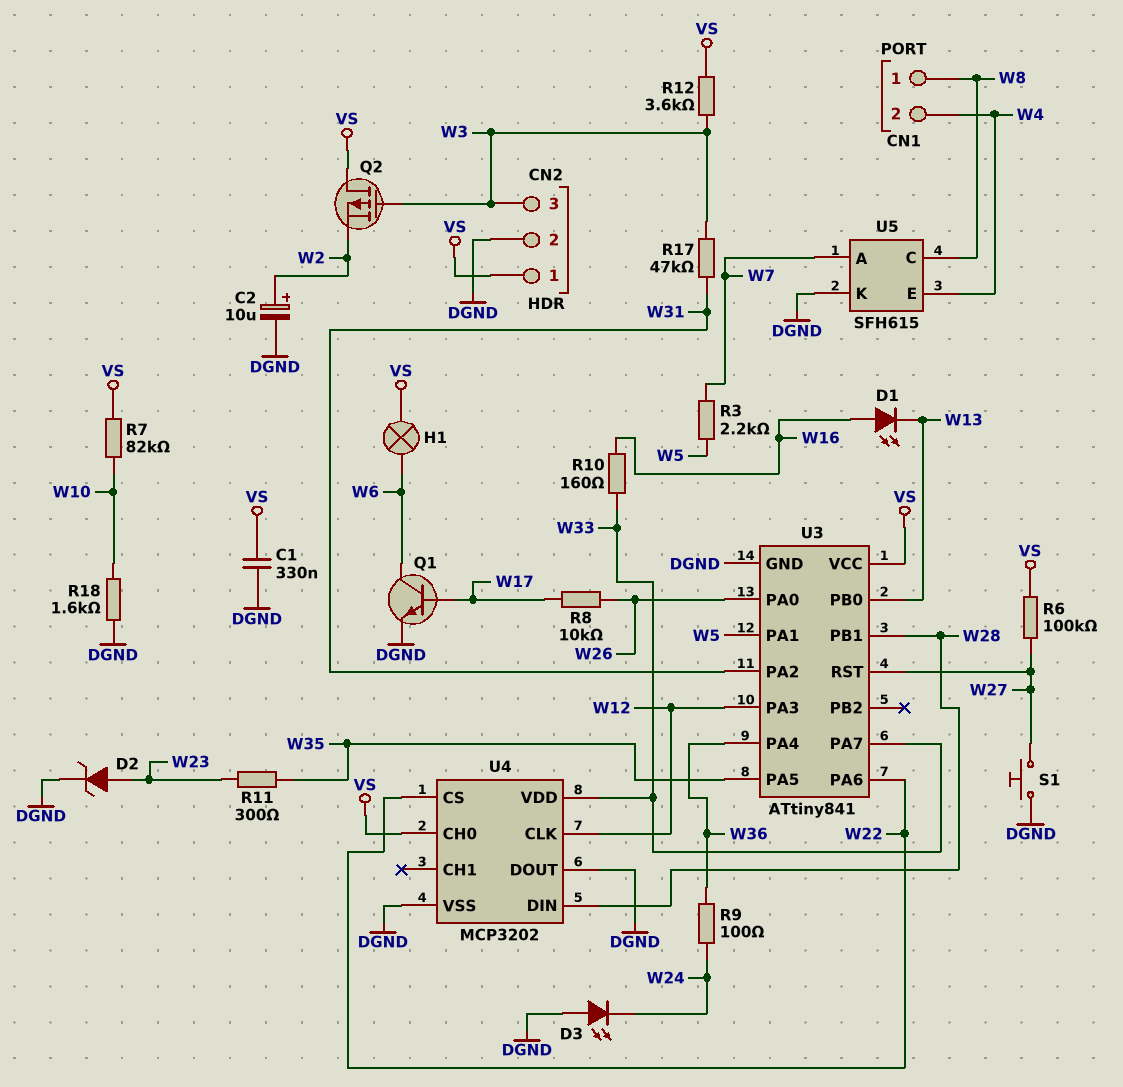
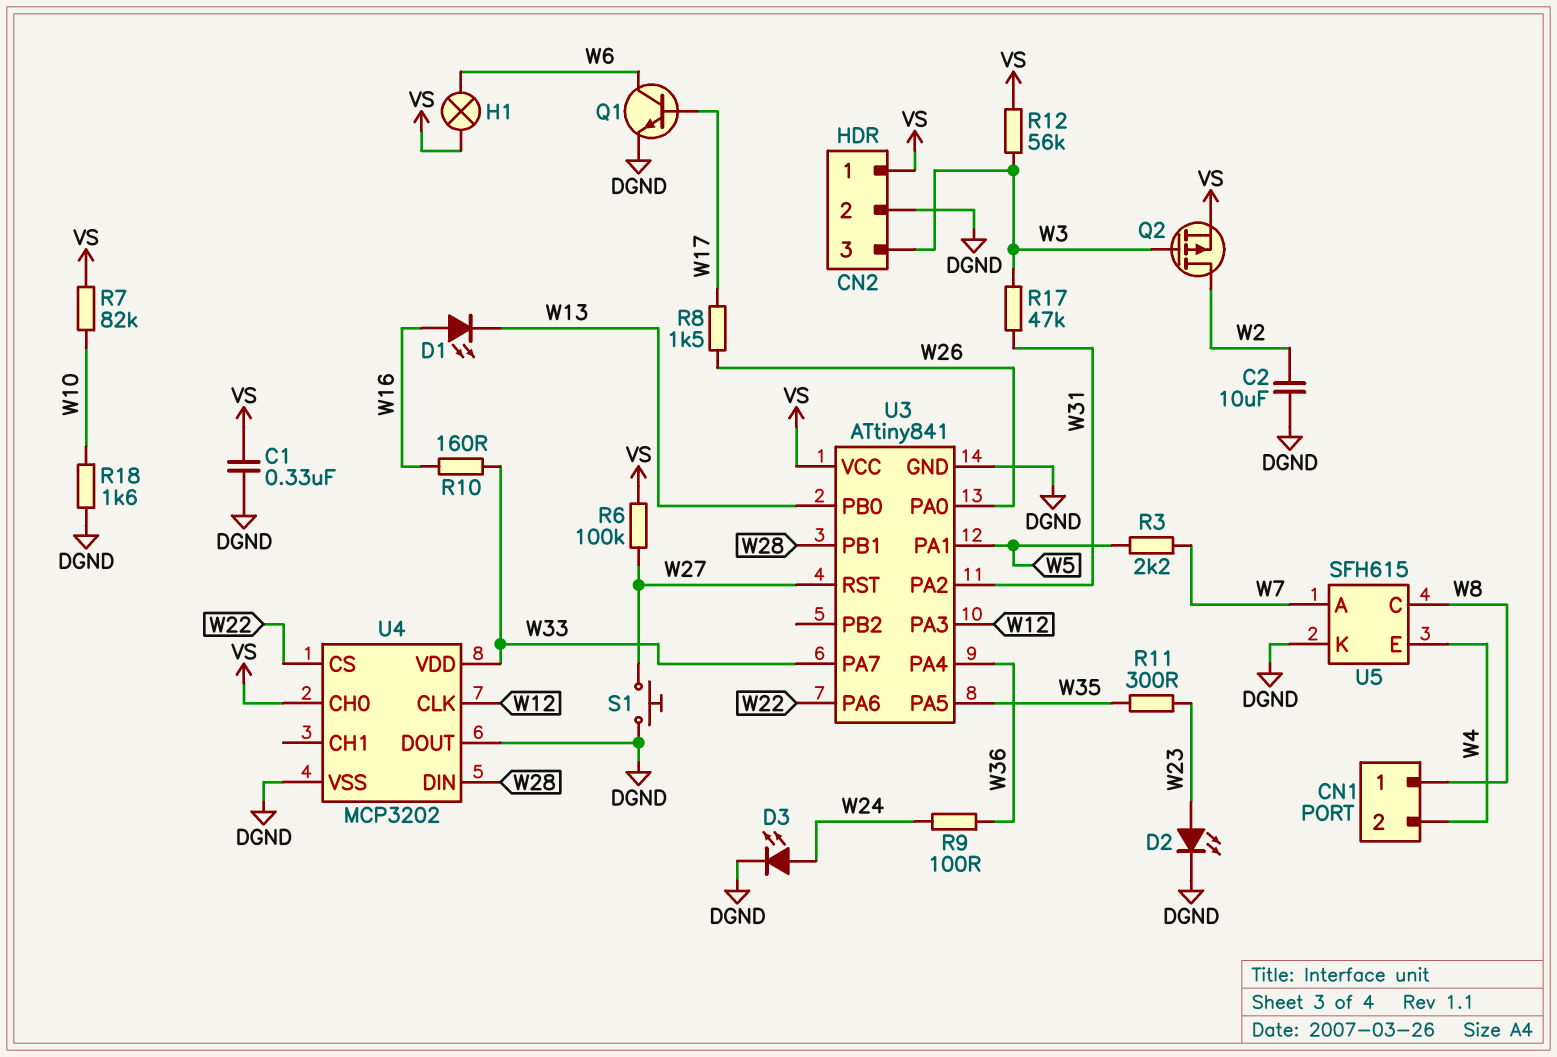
C2: 10uF (plus W2, minus DGND) -> 10uF (DGND, W2)
D2: zener (A W23, K DGND) -> LED (A W23, K DGND)
D3: LED (A DGND, K W24) -> LED (A W24, K DGND)
Q2: PMOS (G W3, D VS, S W2) -> PMOS (G W3, D W2, S VS)
R8: 10k (W17, W26) -> 1.5k (W17, W26)
R12: 3.6k (VS, W3) -> 56k (VS, W3)

